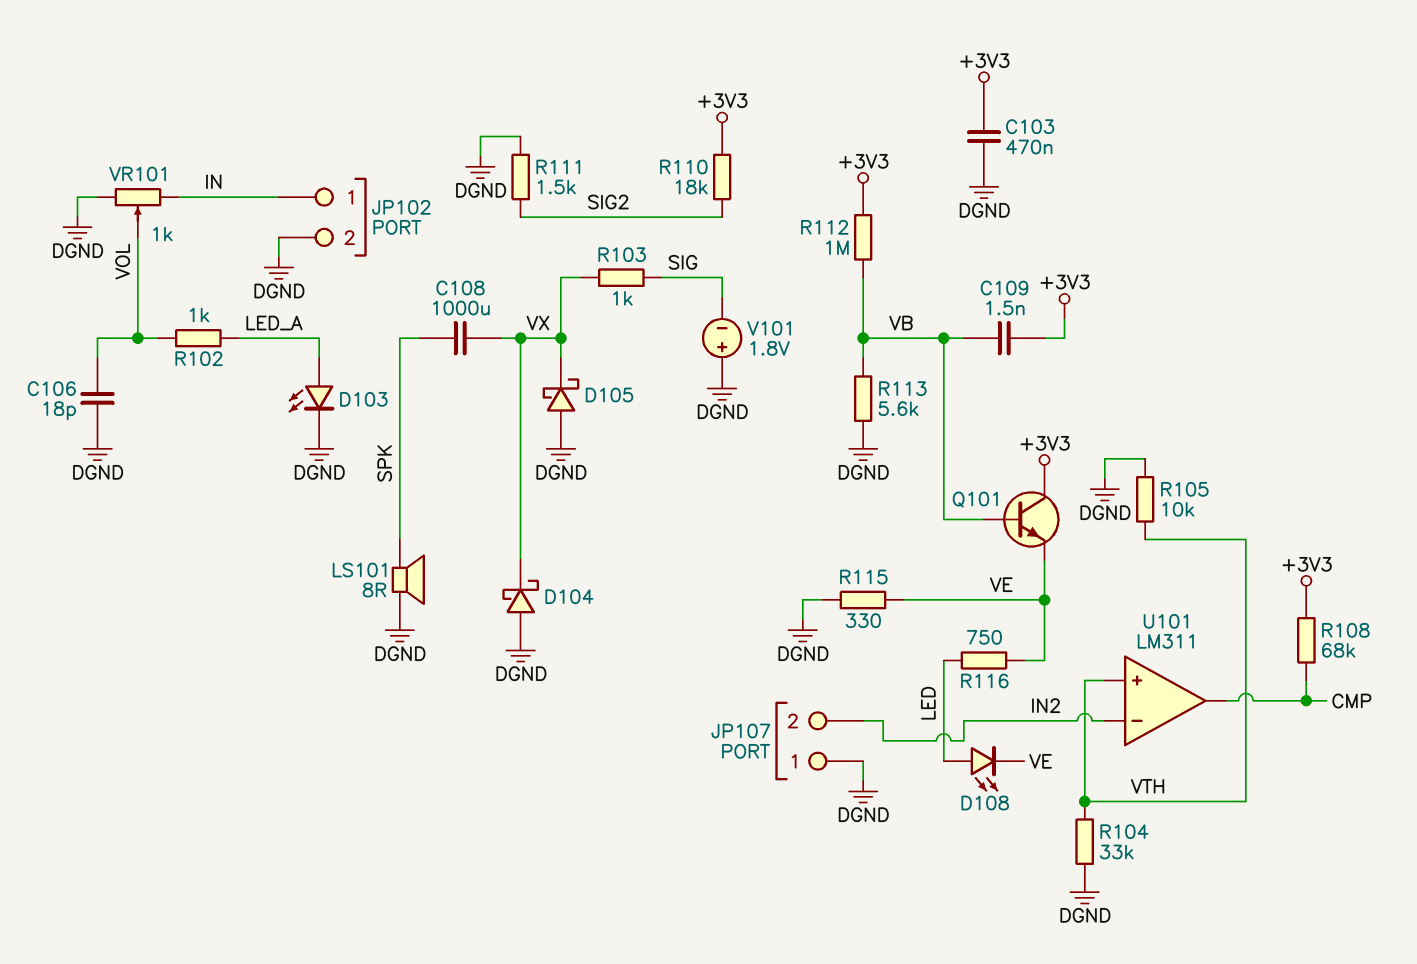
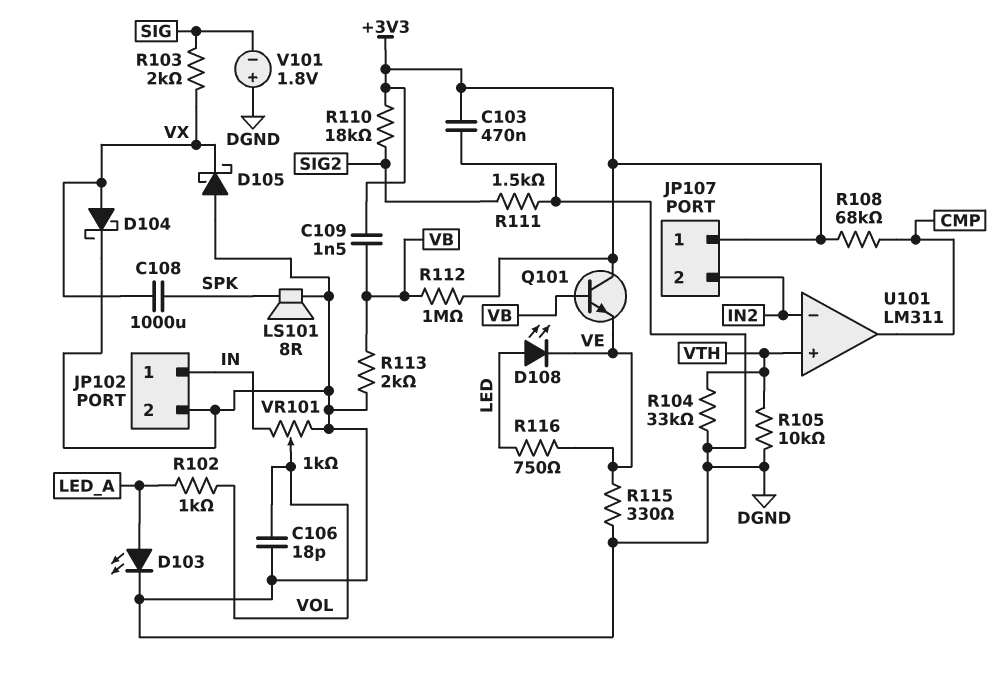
D104: schottky (A DGND, K VX) -> schottky (A VX, K DGND)
JP107 pin 1: DGND -> +3V3
R103: 1k (SIG, VX) -> 2k (SIG, VX)
R113: 5.6k (DGND, VB) -> 2k (DGND, VB)

